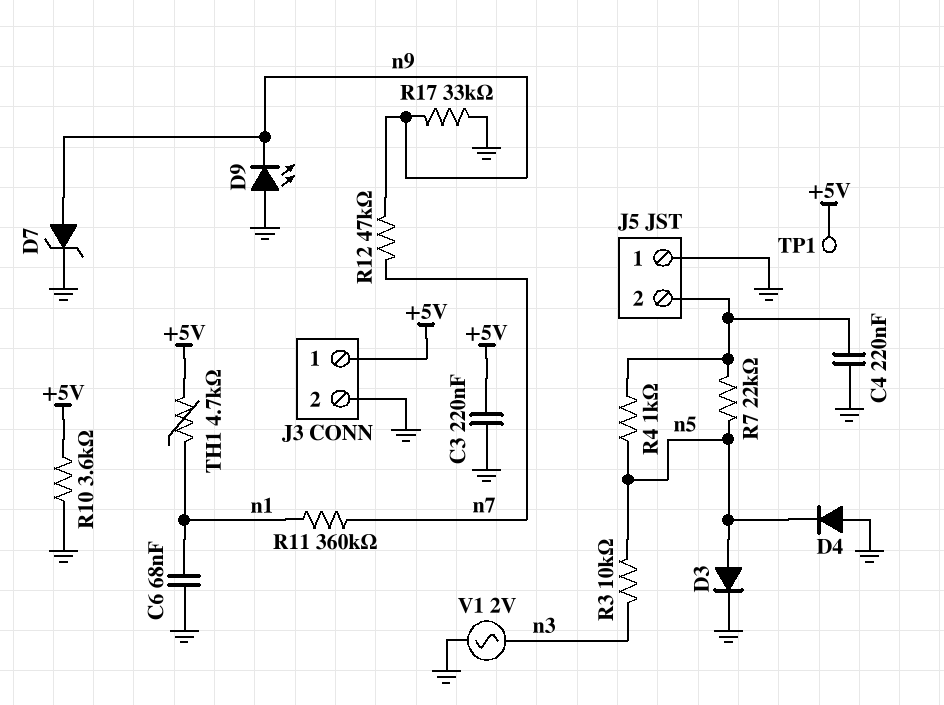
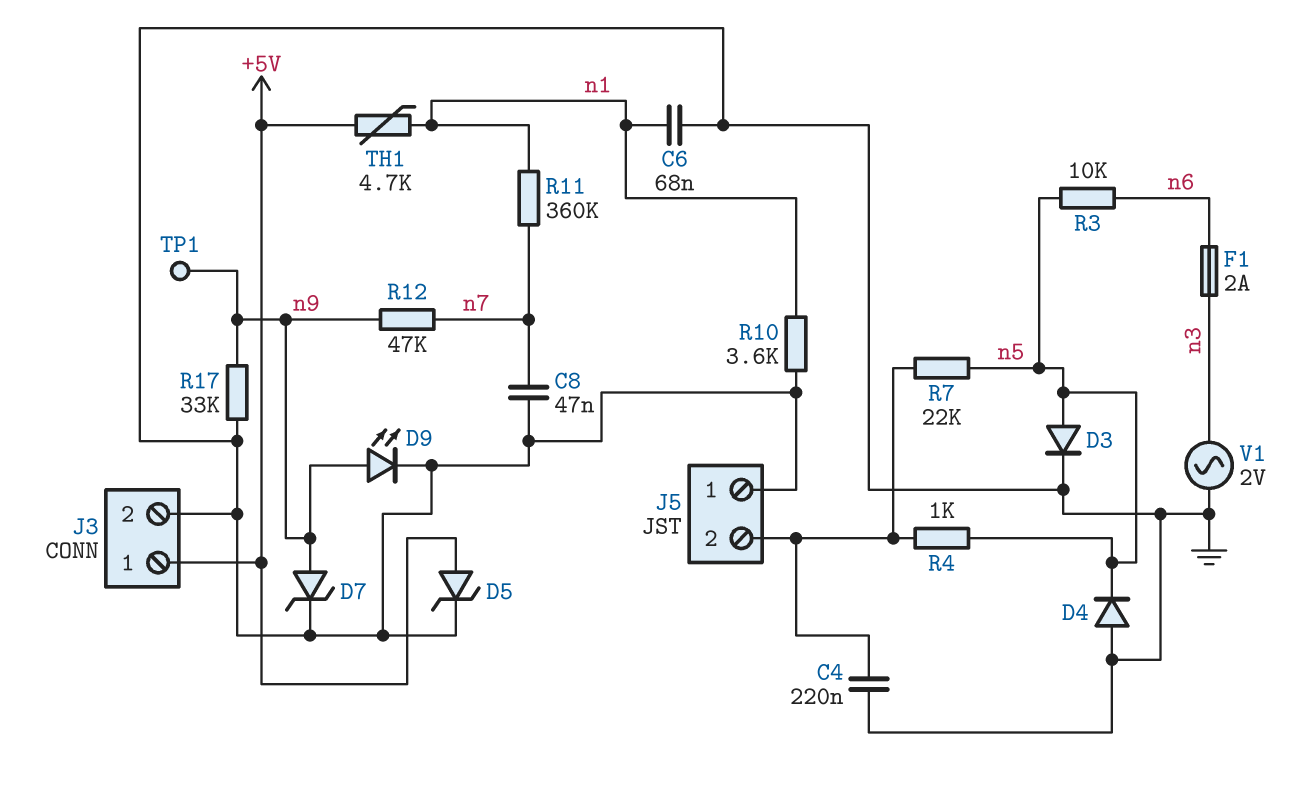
C3: 220nF (+5V, GND) -> none
C8: none -> 47nF (GND, n7)
D5: none -> zener (A +5V, K GND)
D9: LED (A GND, K n9) -> LED (A n9, K GND)
F1: none -> 2A (n3, n6)
R3: 10k (n3, n5) -> 10k (n5, n6)
R10: 3.6k (+5V, GND) -> 3.6k (GND, n1)
TP1: test point (+5V) -> test point (n9)

